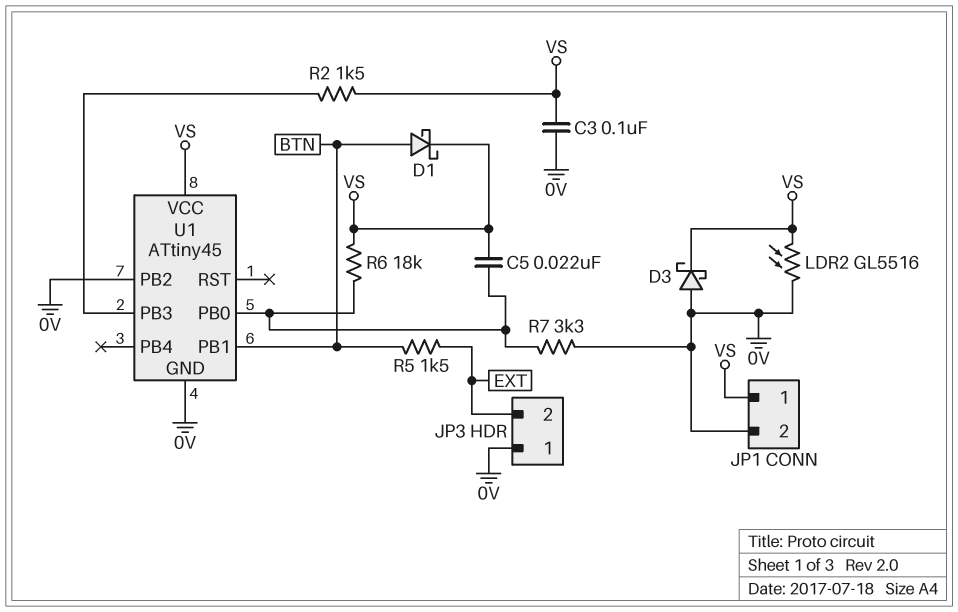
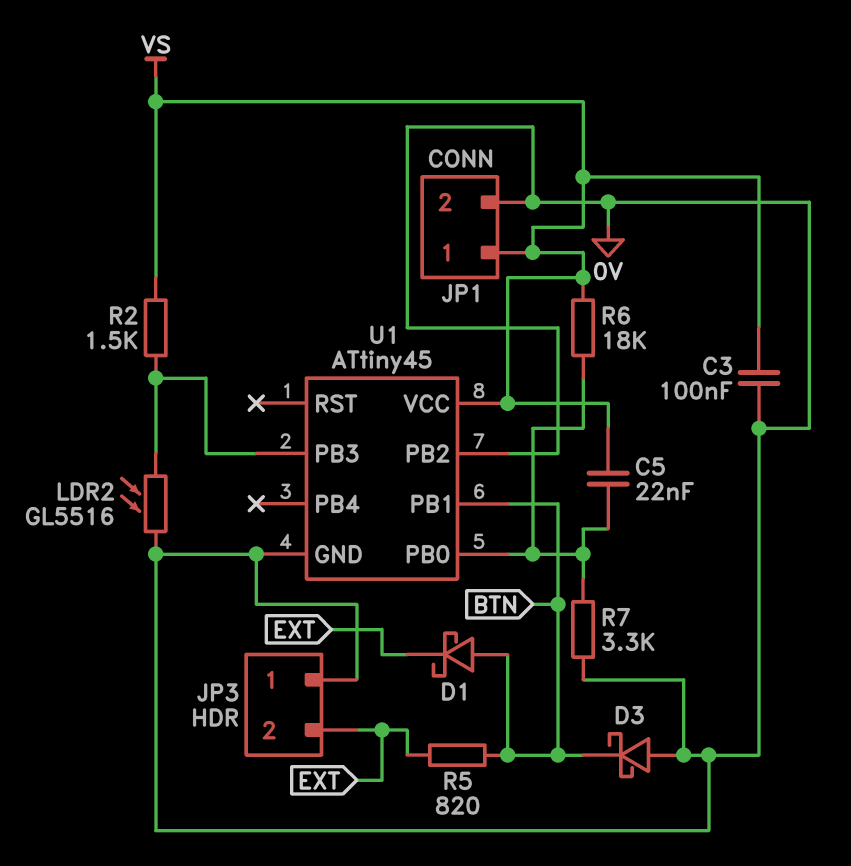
D1: schottky (A BTN, K VS) -> schottky (A BTN, K EXT)
D3: schottky (A 0V, K VS) -> schottky (A 0V, K BTN)
LDR2: GL5516 (0V, VS) -> GL5516 (0V, U1/PB3)
R5: 1.5k (BTN, EXT) -> 820 (BTN, EXT)

